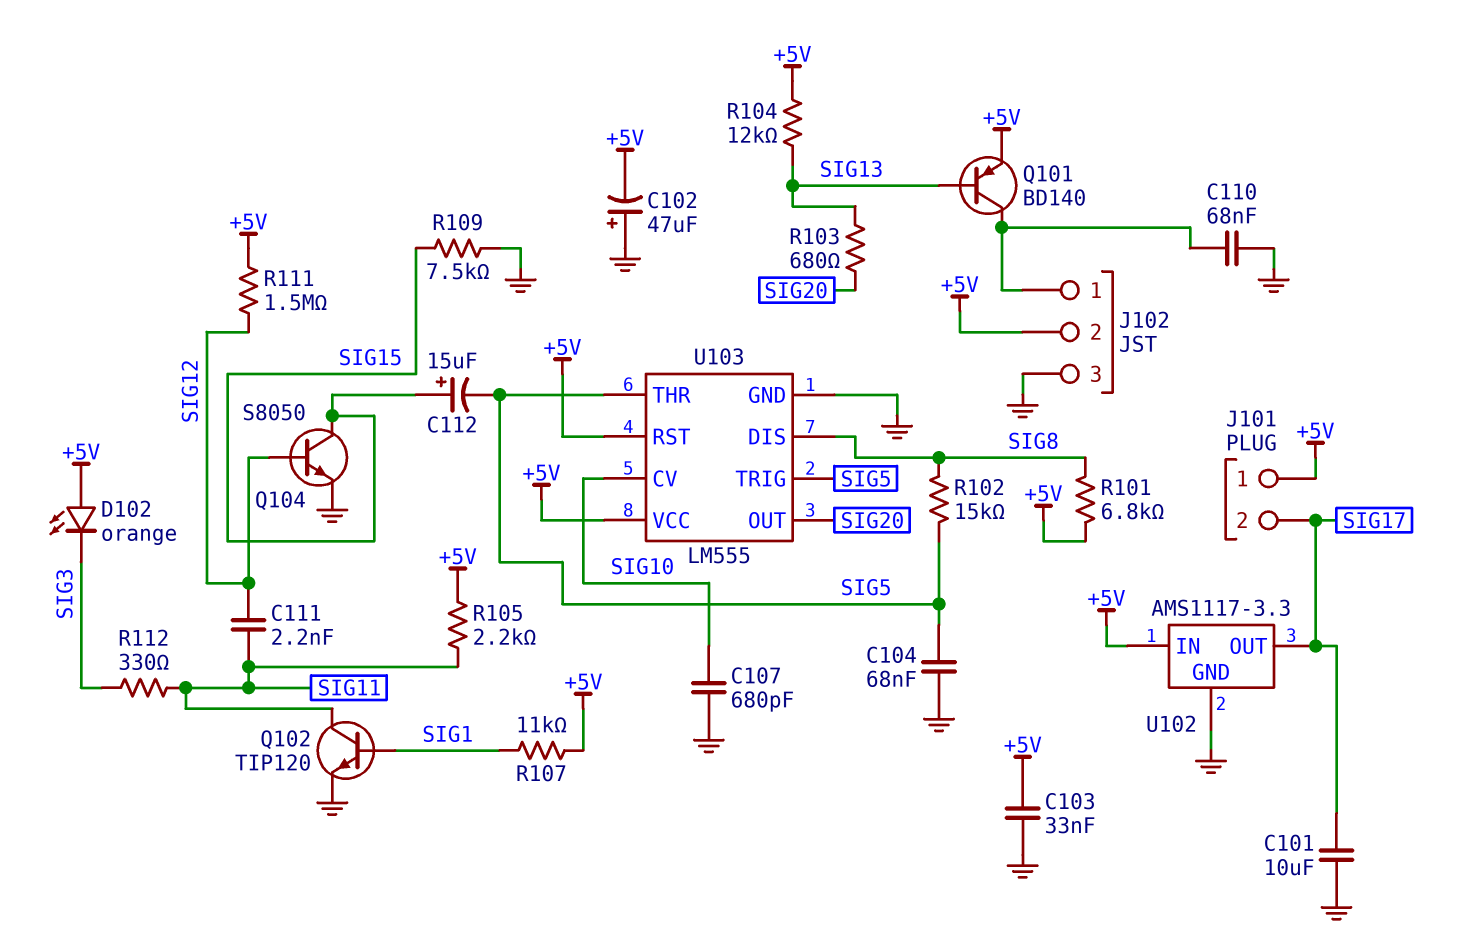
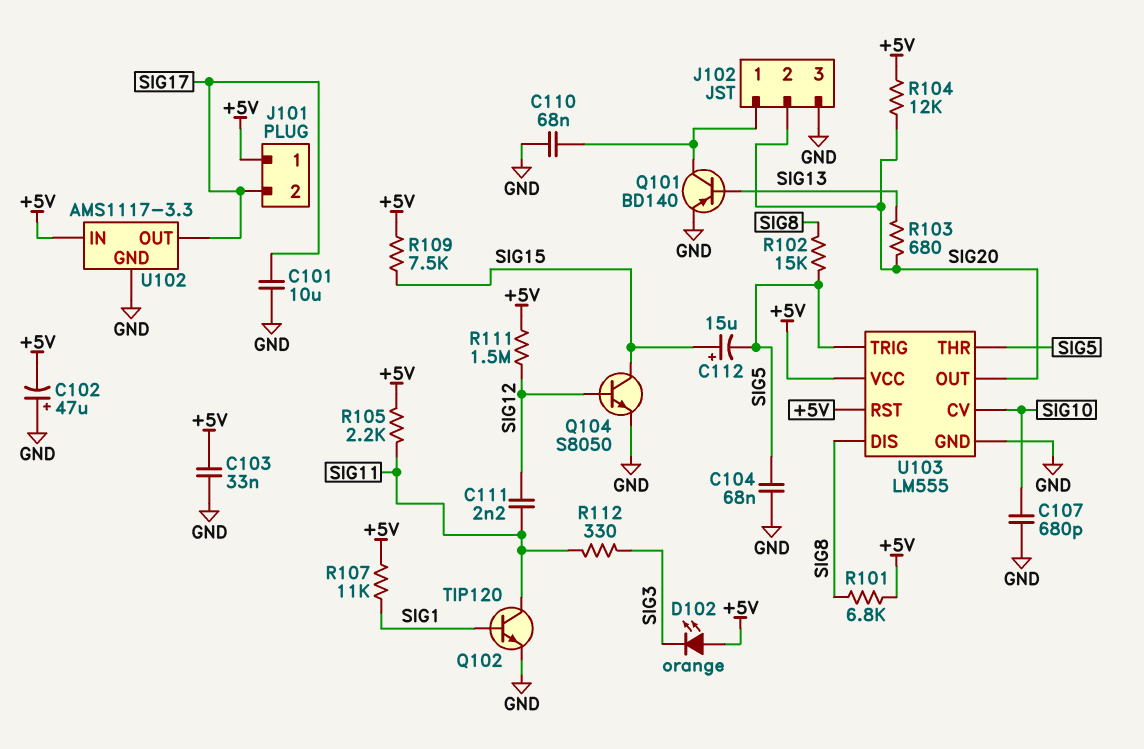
J102 pin 2: +5V -> SIG20
Q101: PNP BD140 (B SIG13, C J102/1, E +5V) -> PNP BD140 (B SIG13, C J102/1, E GND)
R104: 12k (+5V, SIG13) -> 12k (+5V, SIG20)
R109: 7.5k (GND, SIG15) -> 7.5k (+5V, SIG15)

